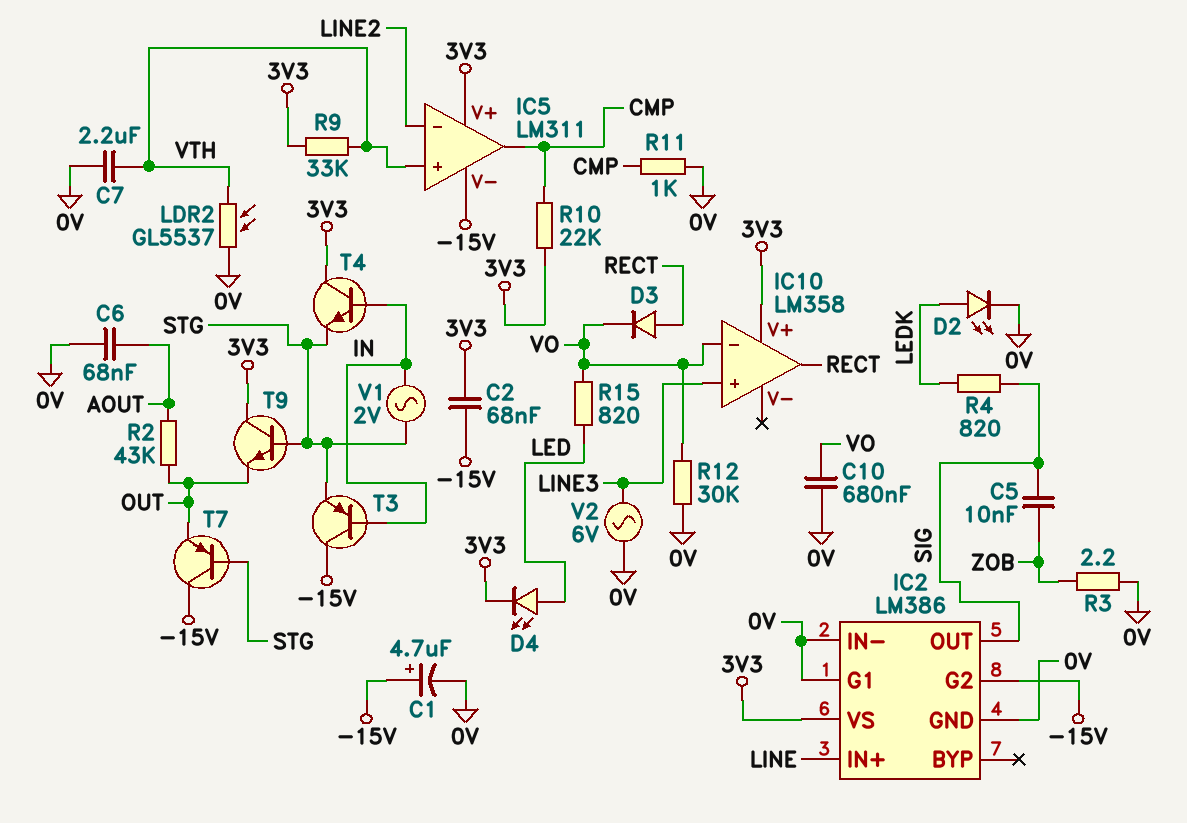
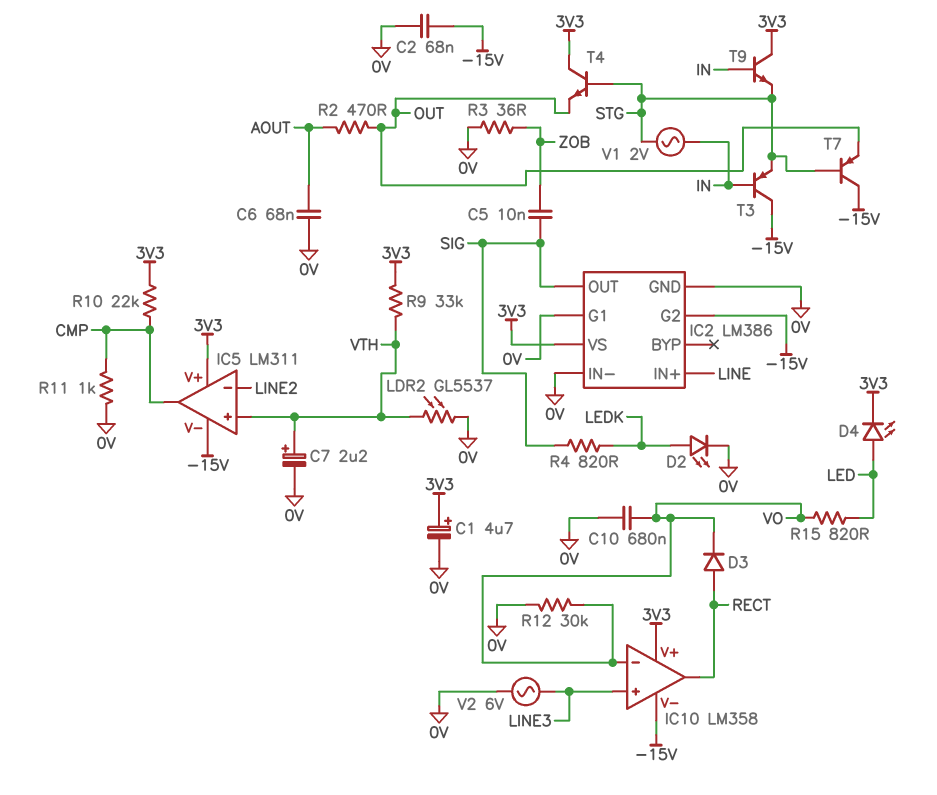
C1: 4.7uF (plus -15V, minus 0V) -> 4.7uF (plus 3V3, minus 0V)
C2: 68nF (-15V, 3V3) -> 68nF (-15V, 0V)
C7: 2.2uF (0V, VTH) -> 2.2uF (plus VTH, minus 0V)
IC10 pin V-: none -> -15V
R2: 43k (AOUT, OUT) -> 470 (AOUT, OUT)
R3: 2.2 (0V, ZOB) -> 36 (0V, ZOB)
T4: NPN (B IN, C 3V3, E STG) -> NPN (B STG, C 3V3, E OUT)
T9: NPN (B STG, C 3V3, E OUT) -> NPN (B IN, C 3V3, E STG)

